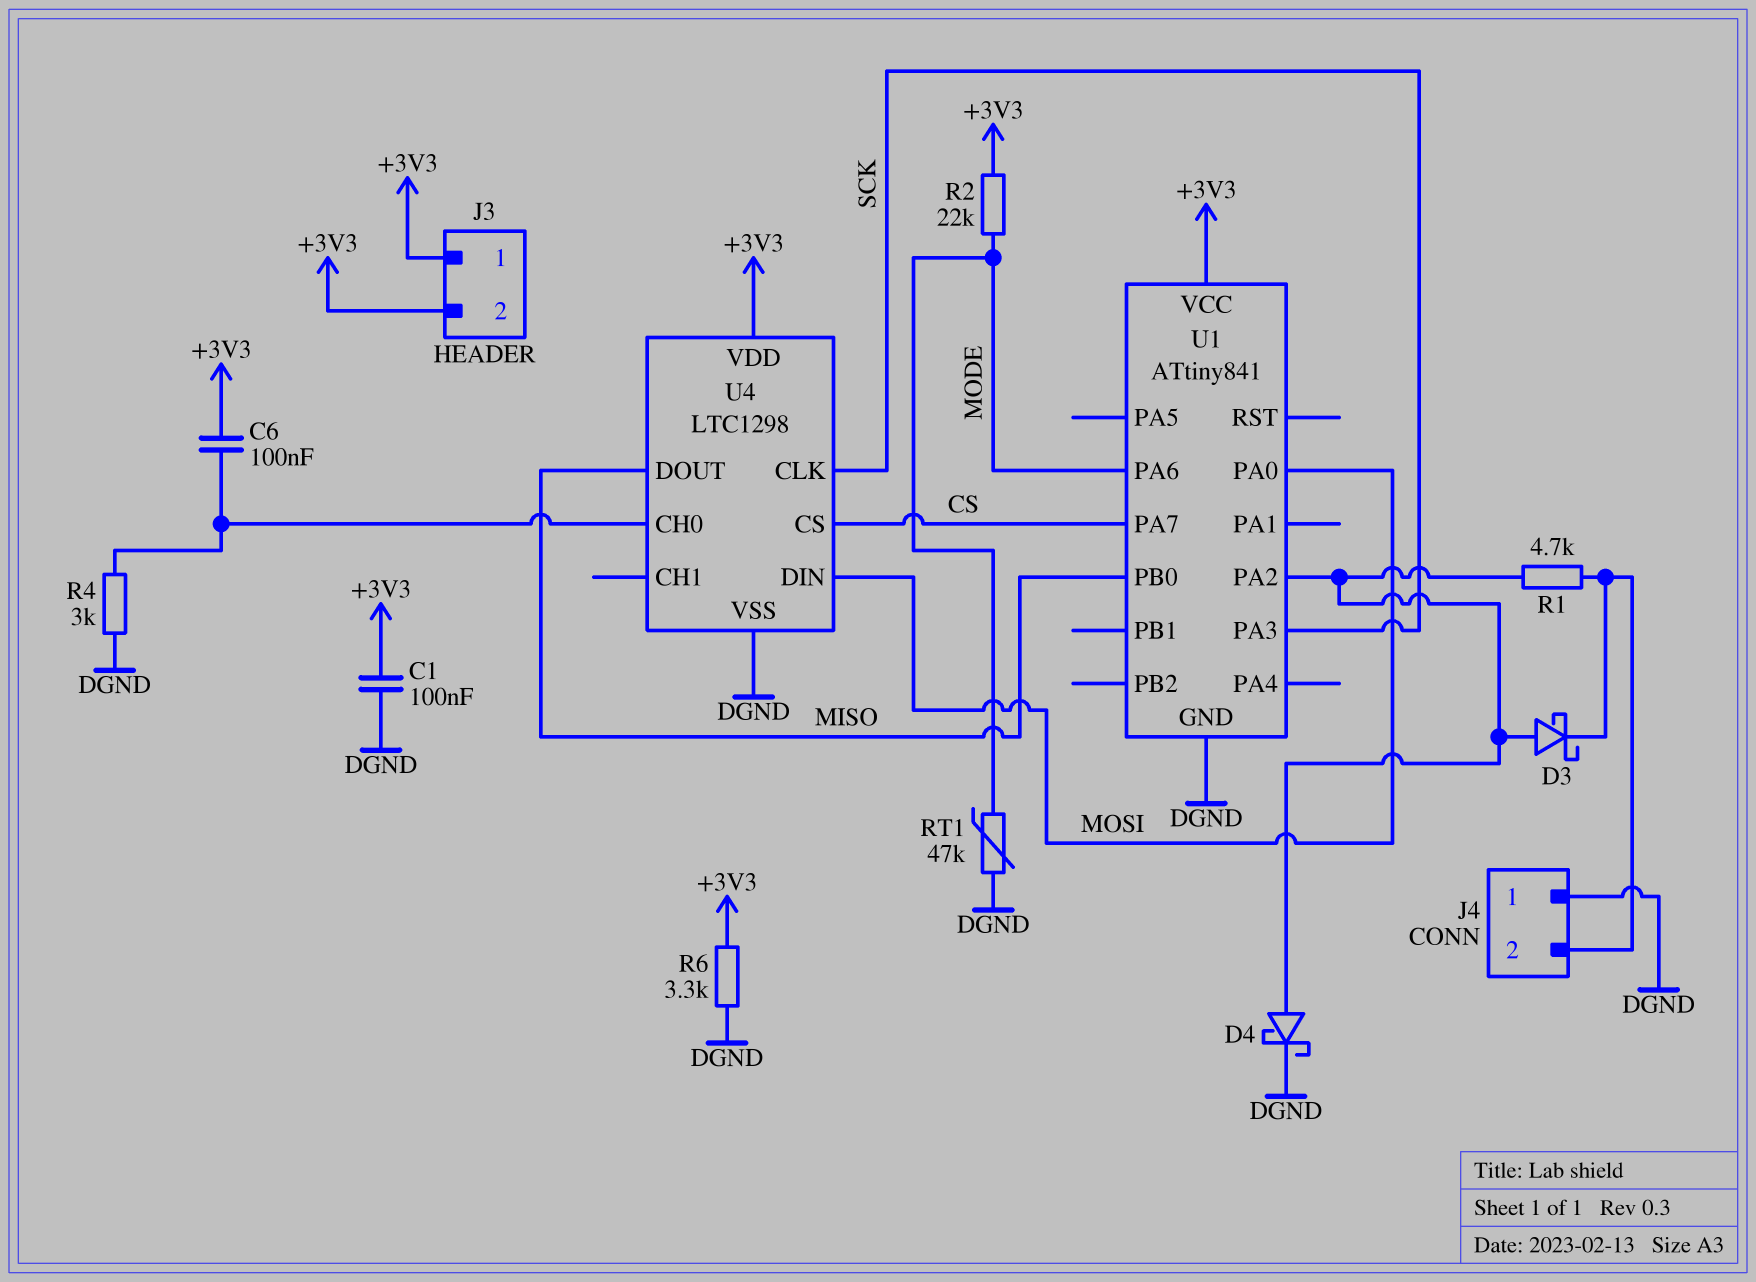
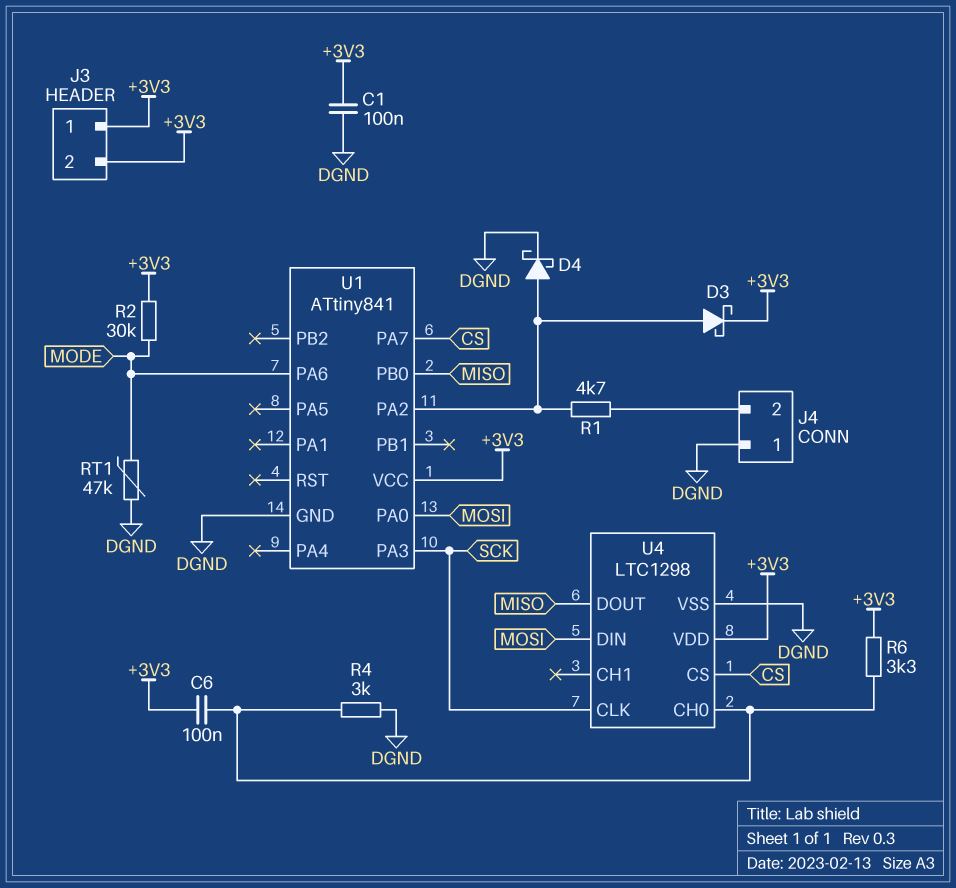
D3: schottky (A U1/PA2, K J4/2) -> schottky (A U1/PA2, K +3V3)
R2: 22k (+3V3, MODE) -> 30k (+3V3, MODE)
R6: 3.3k (+3V3, DGND) -> 3.3k (+3V3, U4/CH0)

